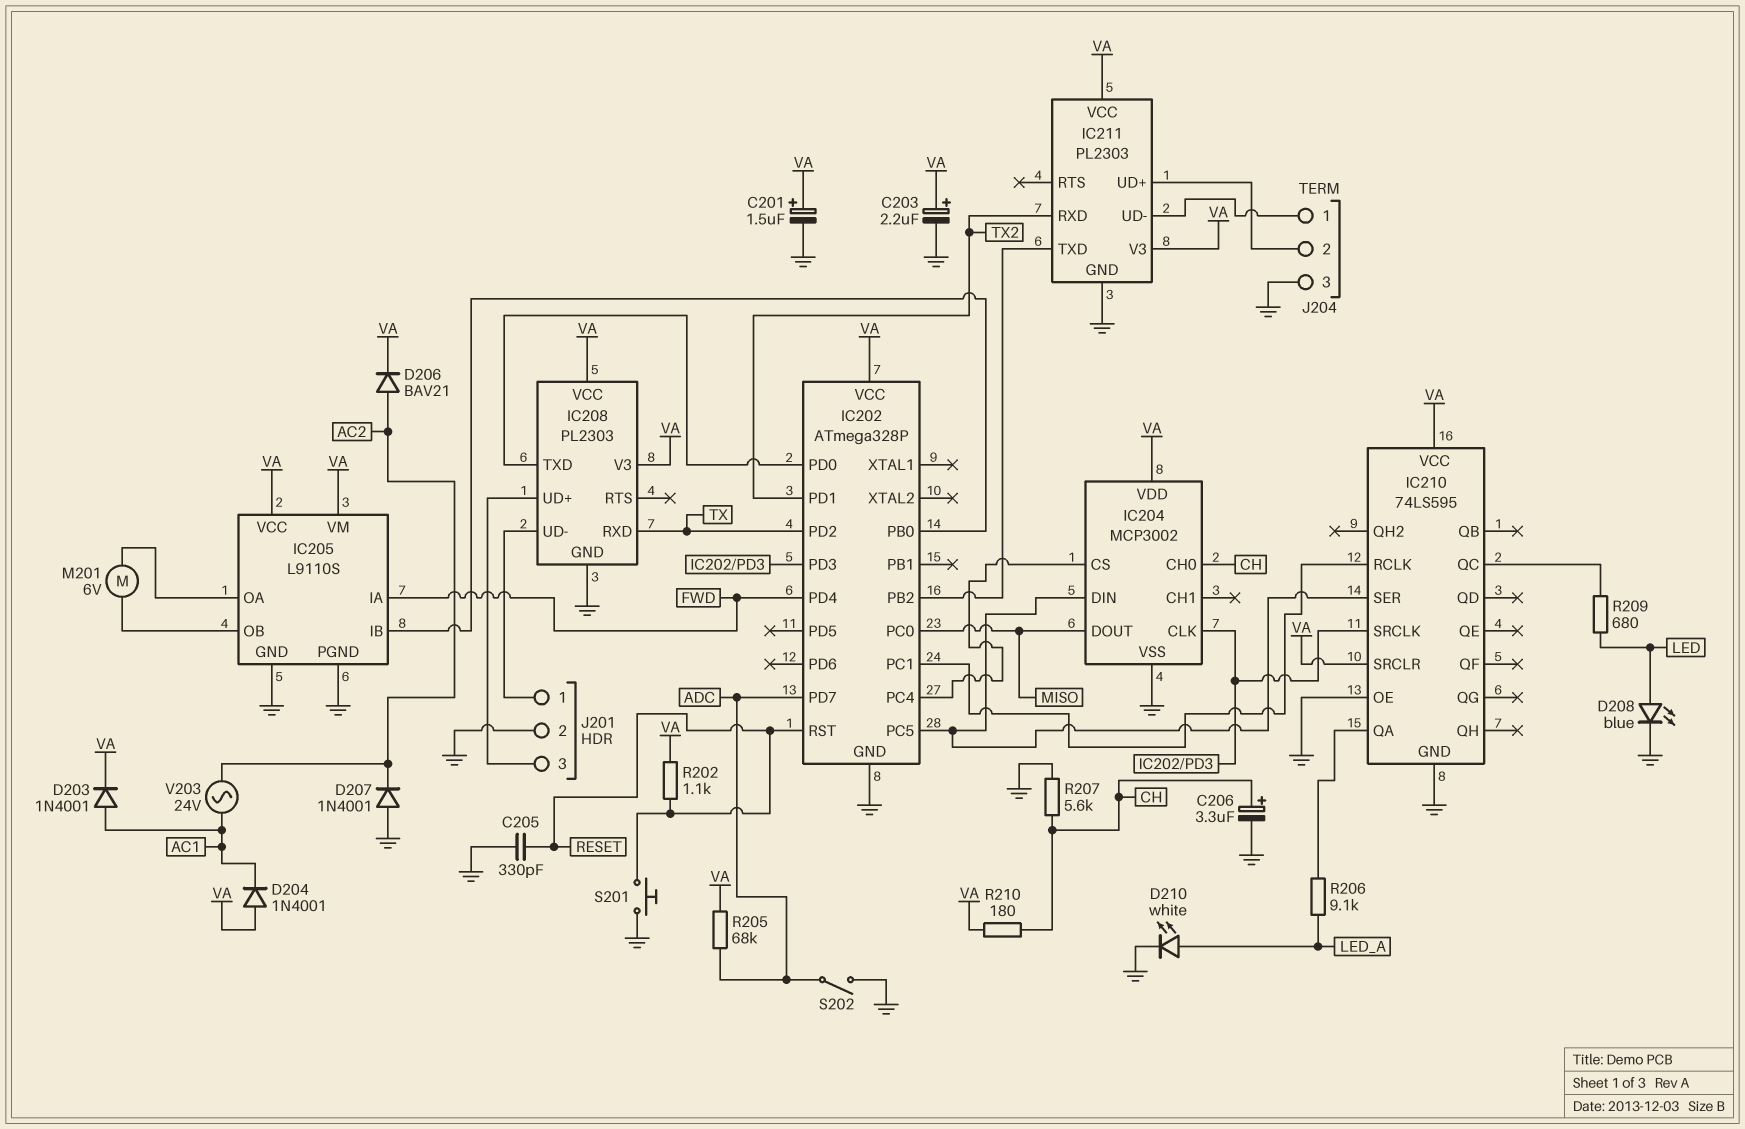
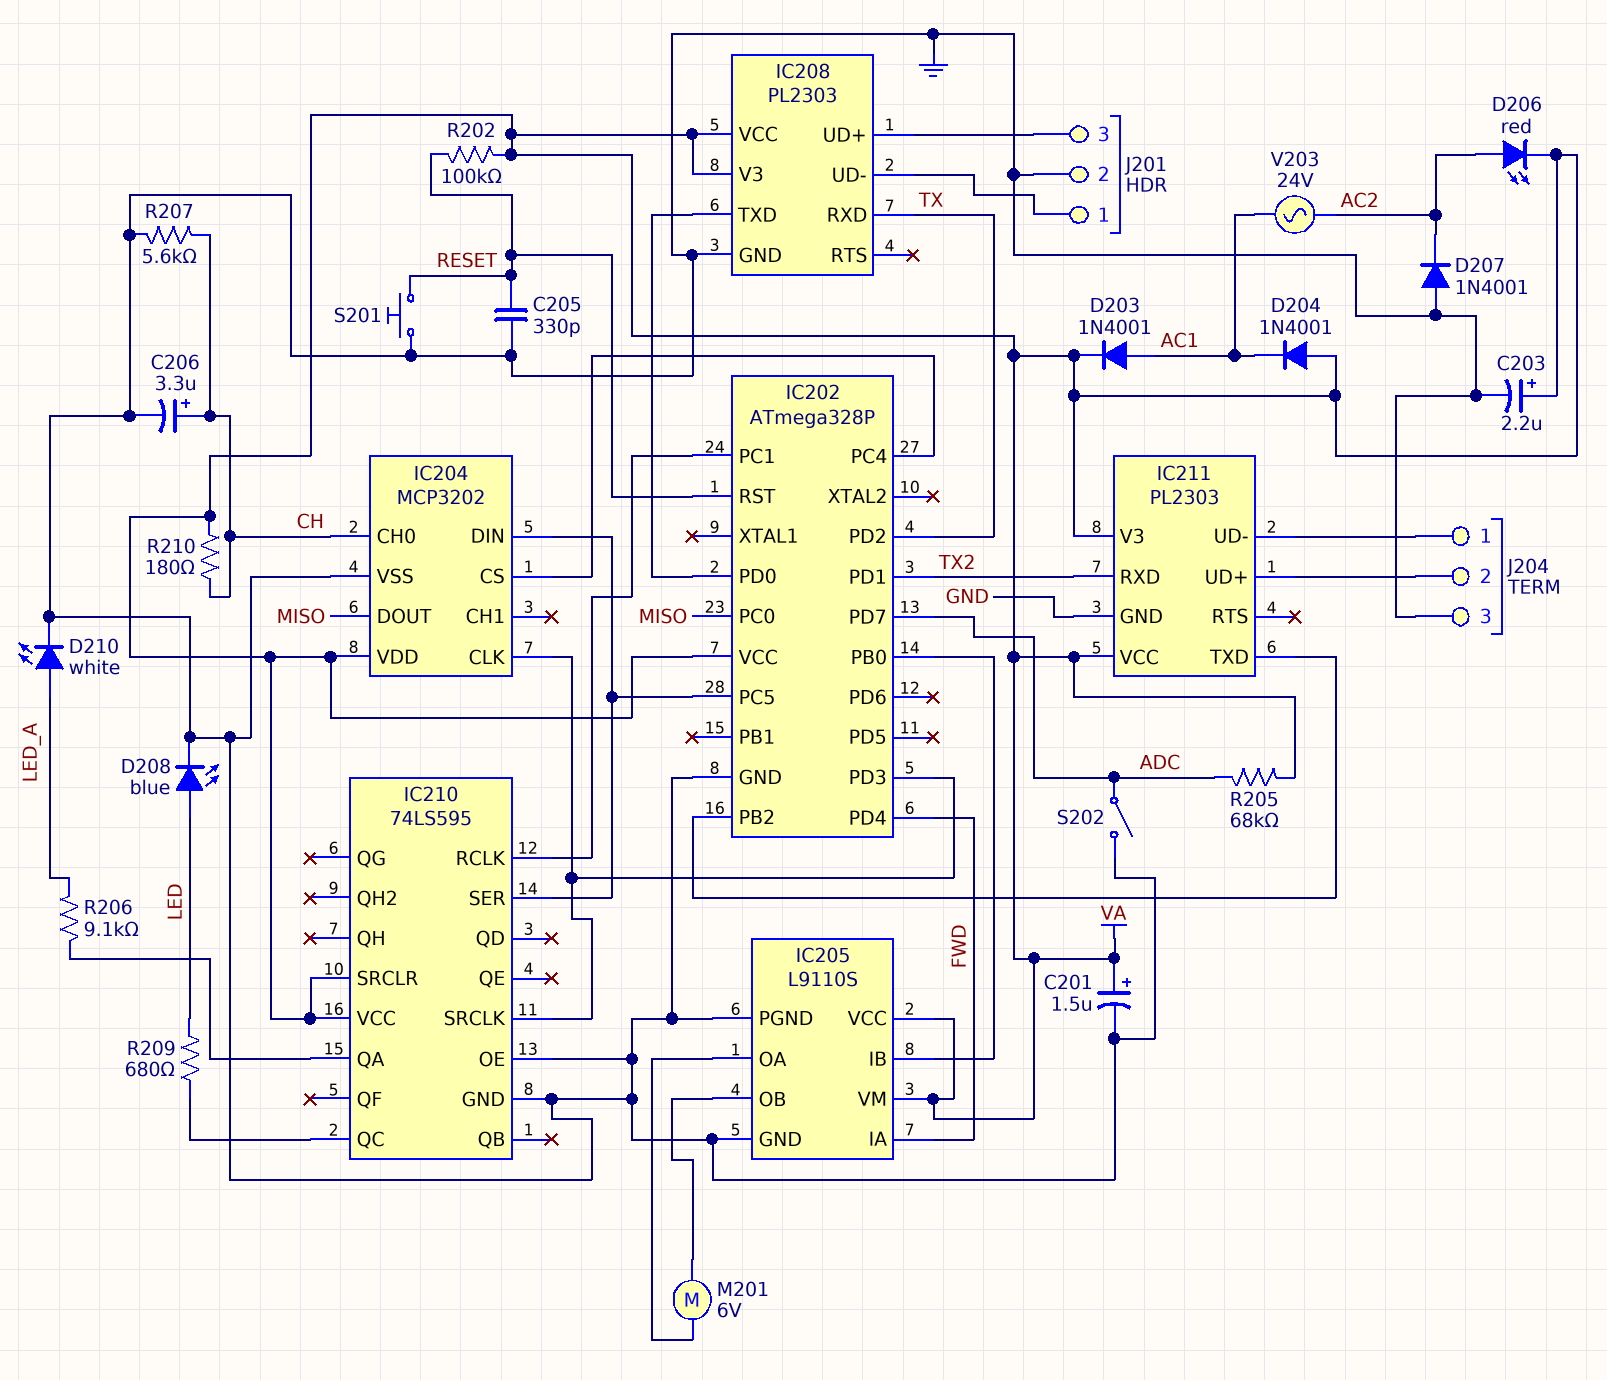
D206: diode BAV21 (A AC2, K VA) -> LED red (A AC2, K VA)
IC204: MCP3002 -> MCP3202
R202: 1.1k (RESET, VA) -> 100k (RESET, VA)

